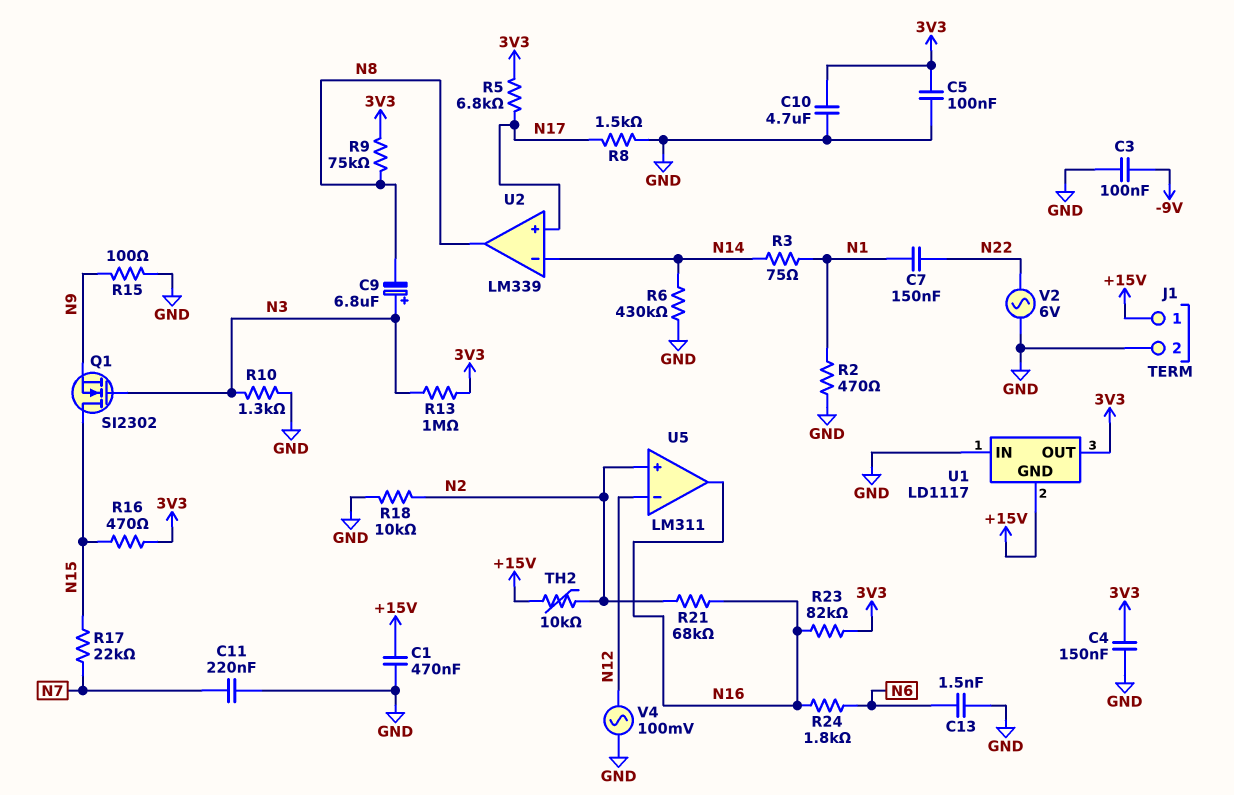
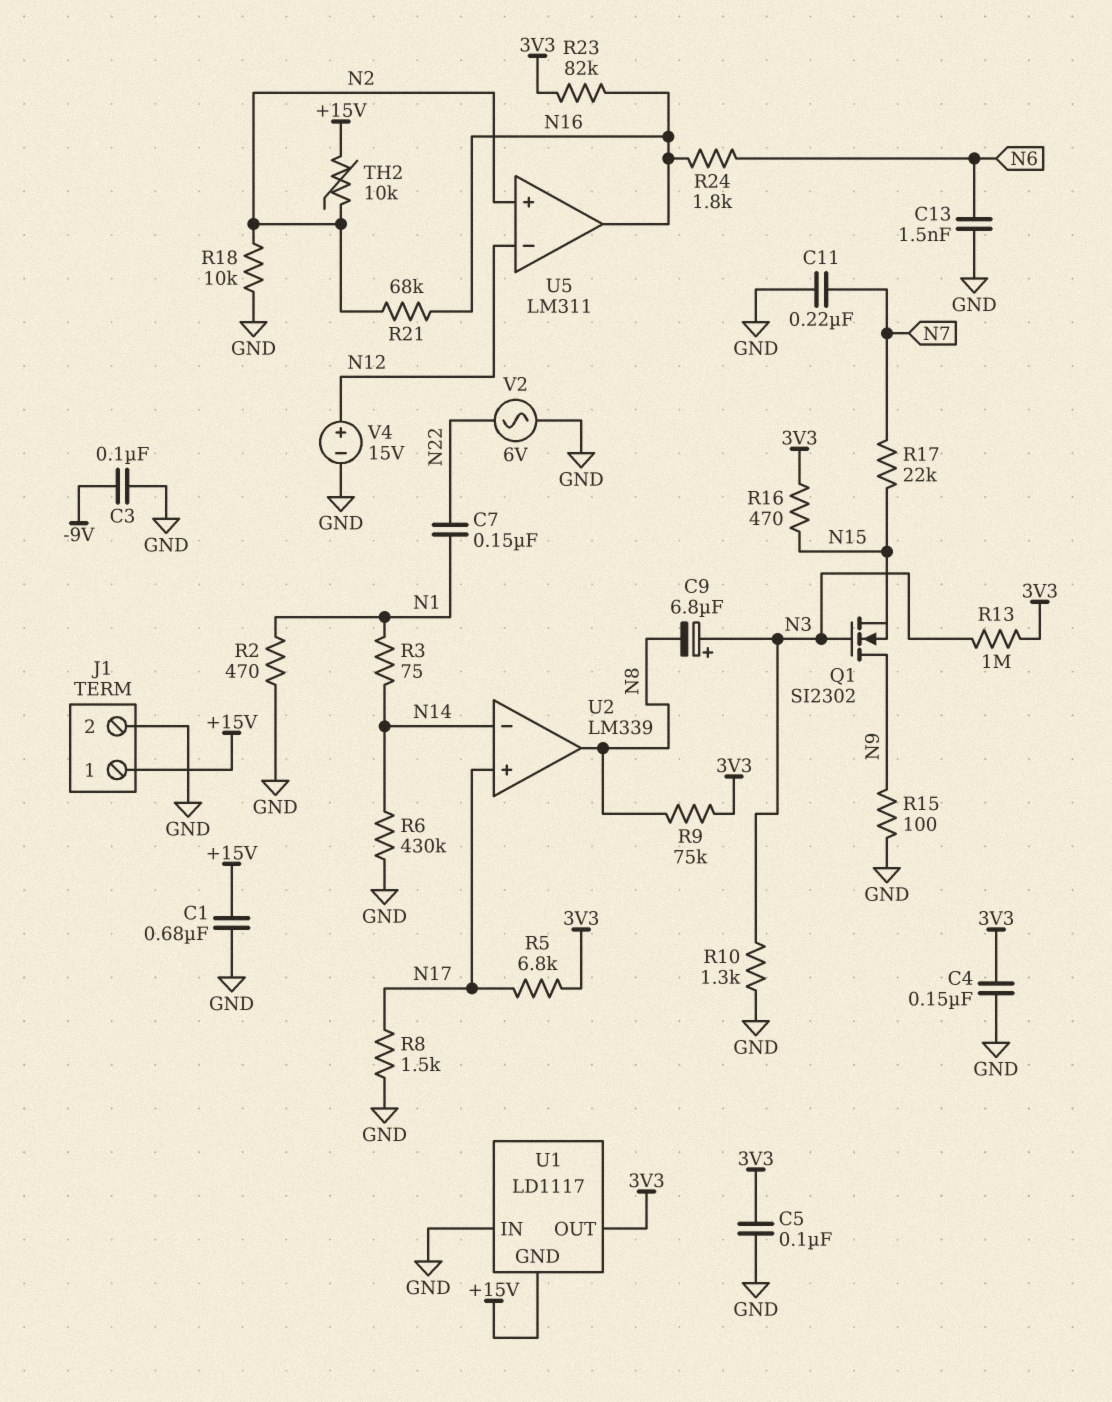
C1: 470nF (+15V, GND) -> 680nF (+15V, GND)
C10: 4.7uF (3V3, GND) -> none
Q1: NMOS SI2302 (G N3, D N15, S N9) -> NMOS SI2302 (G N3, D N9, S N15)
V4: AC 100mV (GND, N12) -> 15V (plus N12, minus GND)

